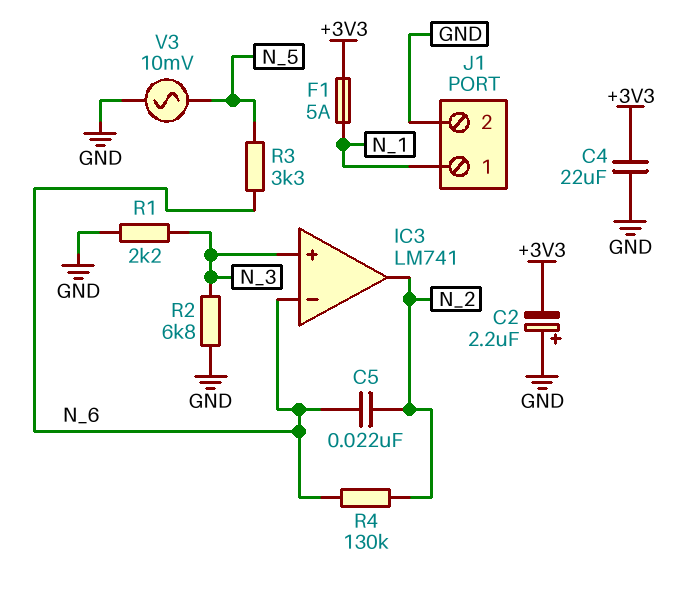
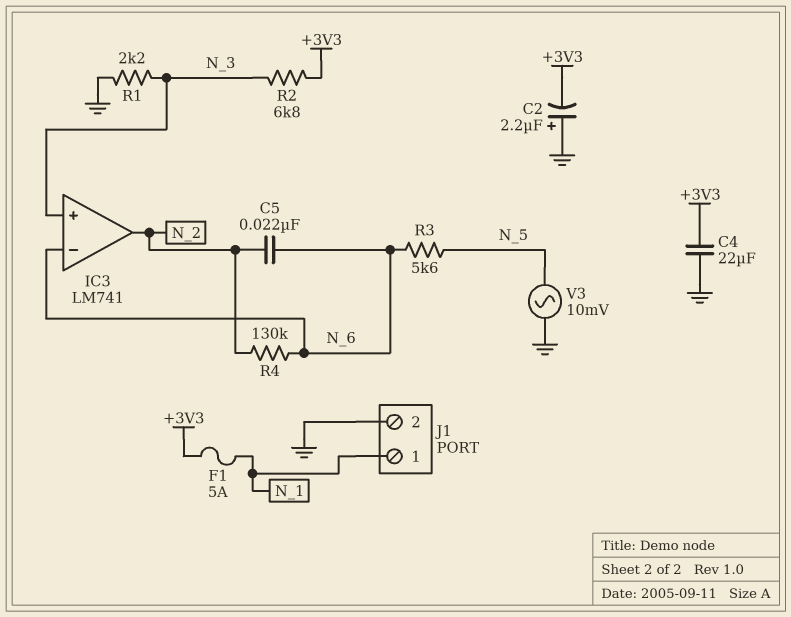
R2: 6.8k (GND, N_3) -> 6.8k (+3V3, N_3)
R3: 3.3k (N_5, N_6) -> 5.6k (N_5, N_6)

